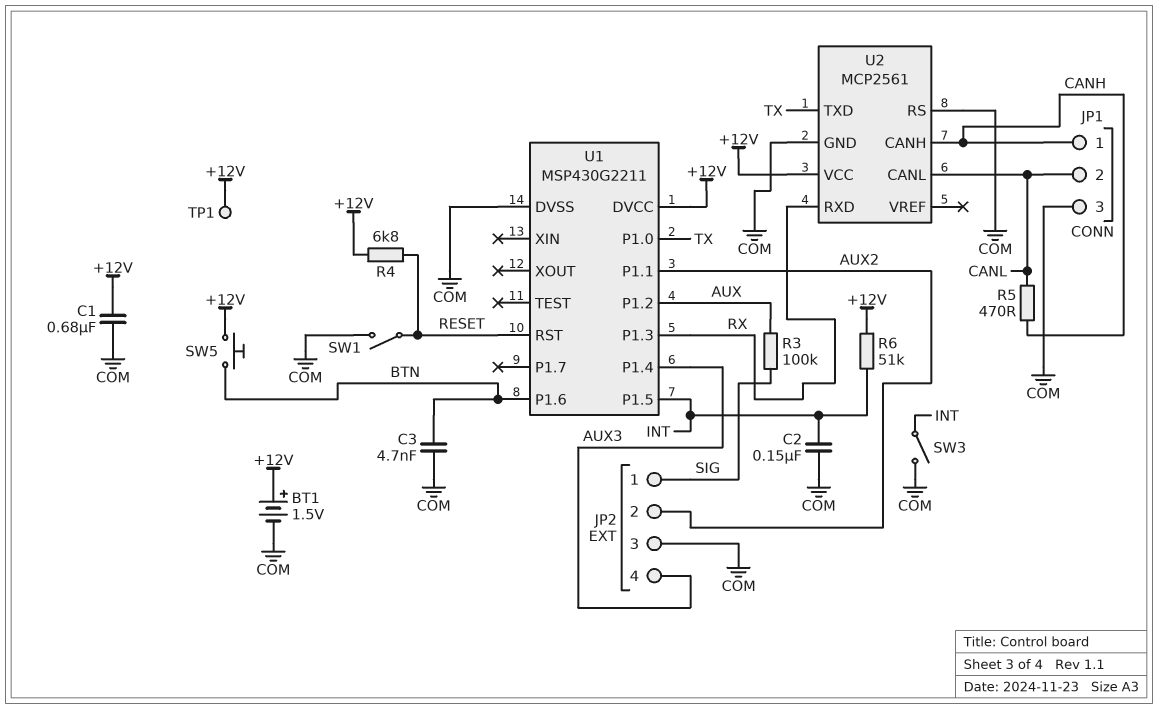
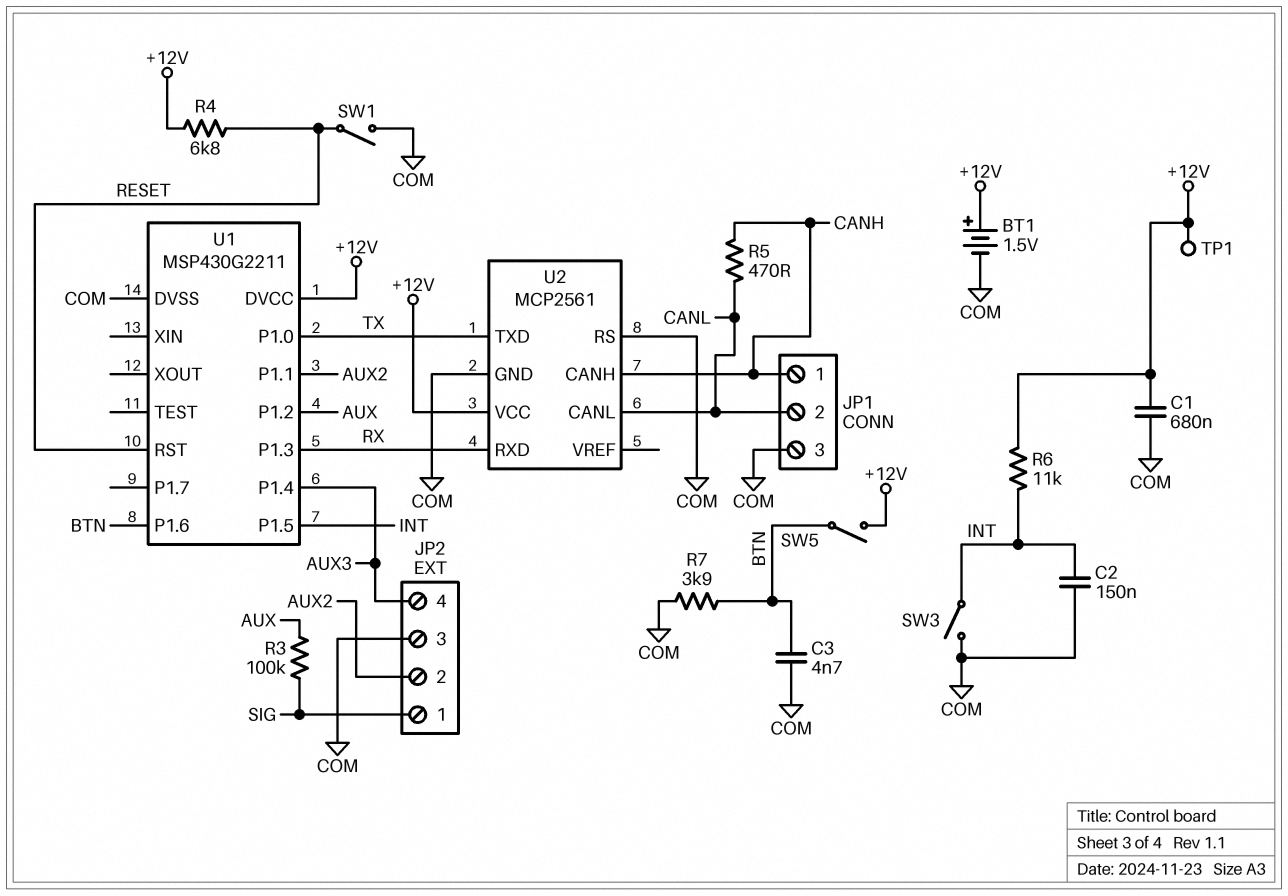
R6: 51k (+12V, INT) -> 11k (+12V, INT)
R7: none -> 3.9k (BTN, COM)
SW5: button (+12V, BTN) -> switch (+12V, BTN)

